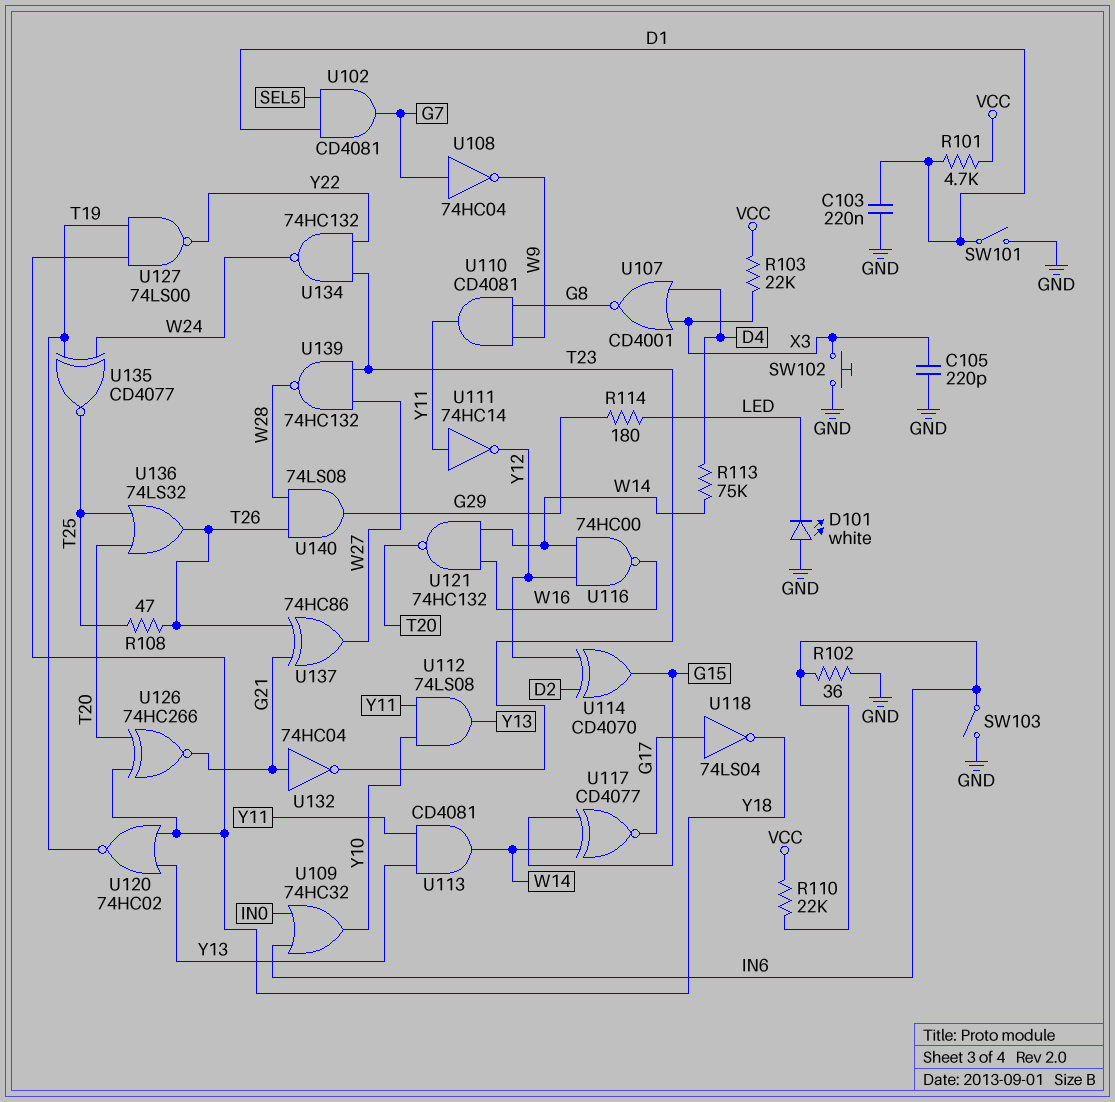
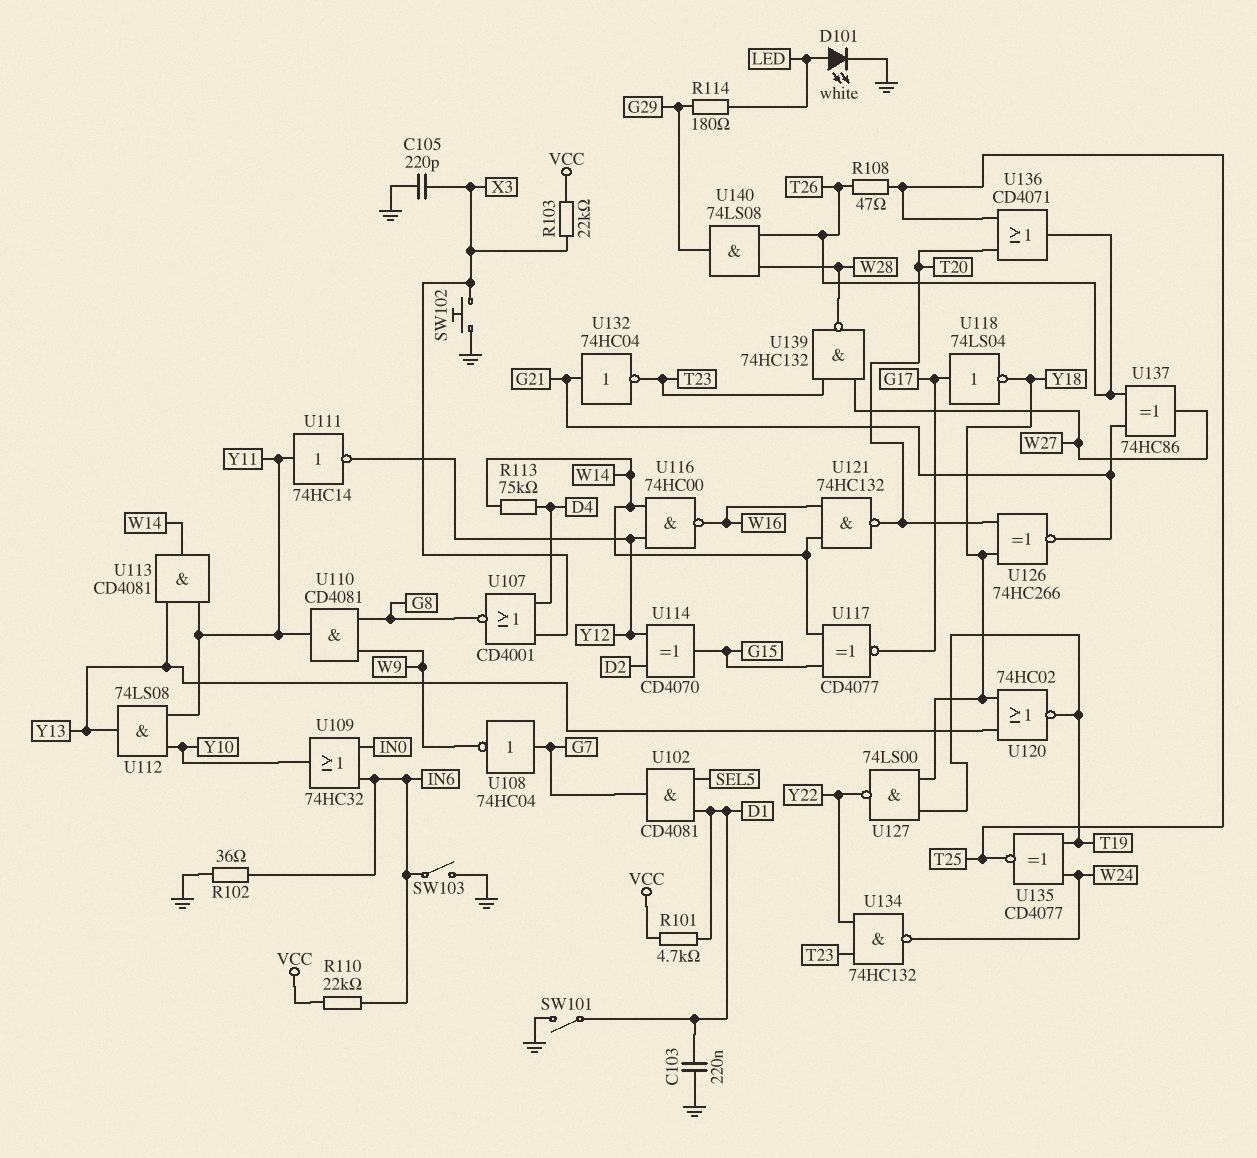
D101: LED white (A GND, K LED) -> LED white (A LED, K GND)
U136: OR 74LS32 (in T20, in T25, out T26) -> OR CD4071 (in T20, in T25, out T26)

